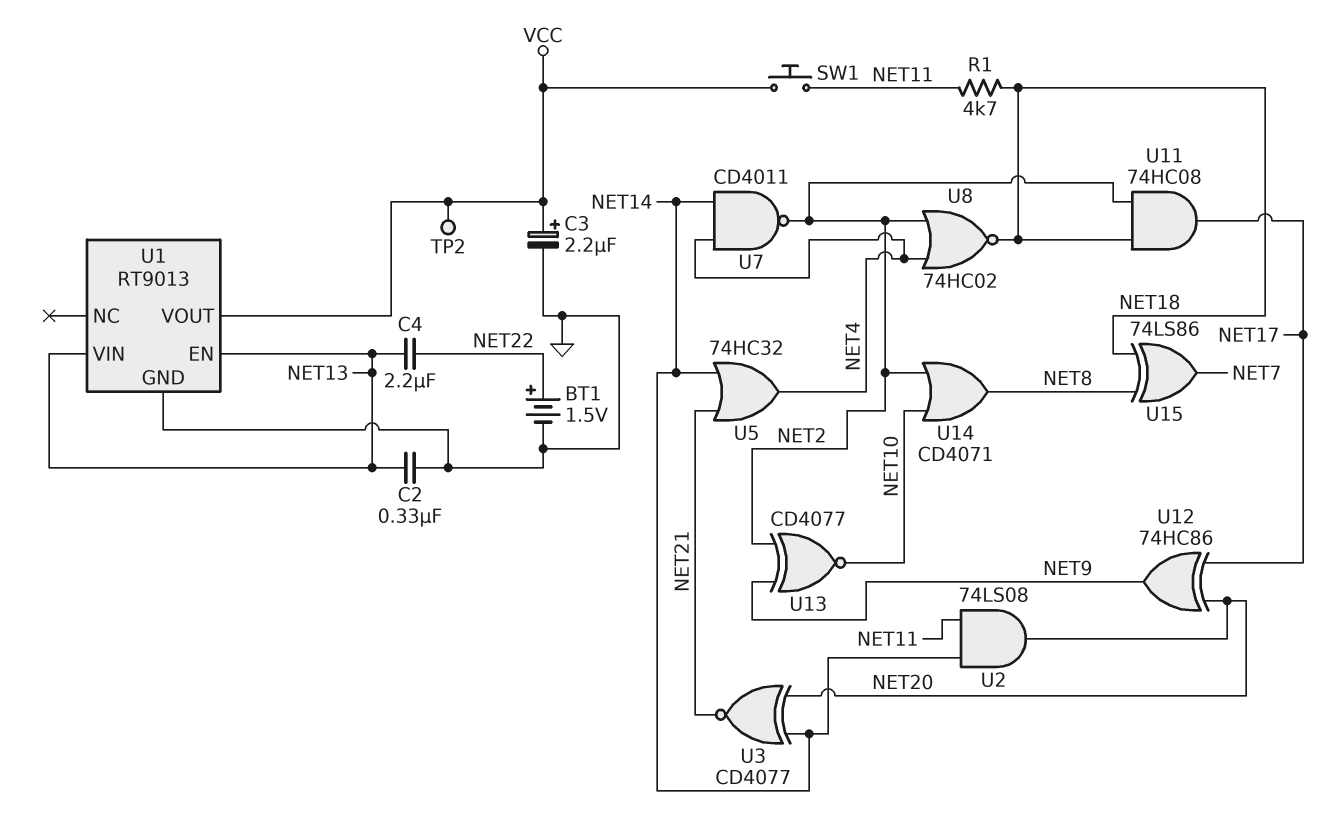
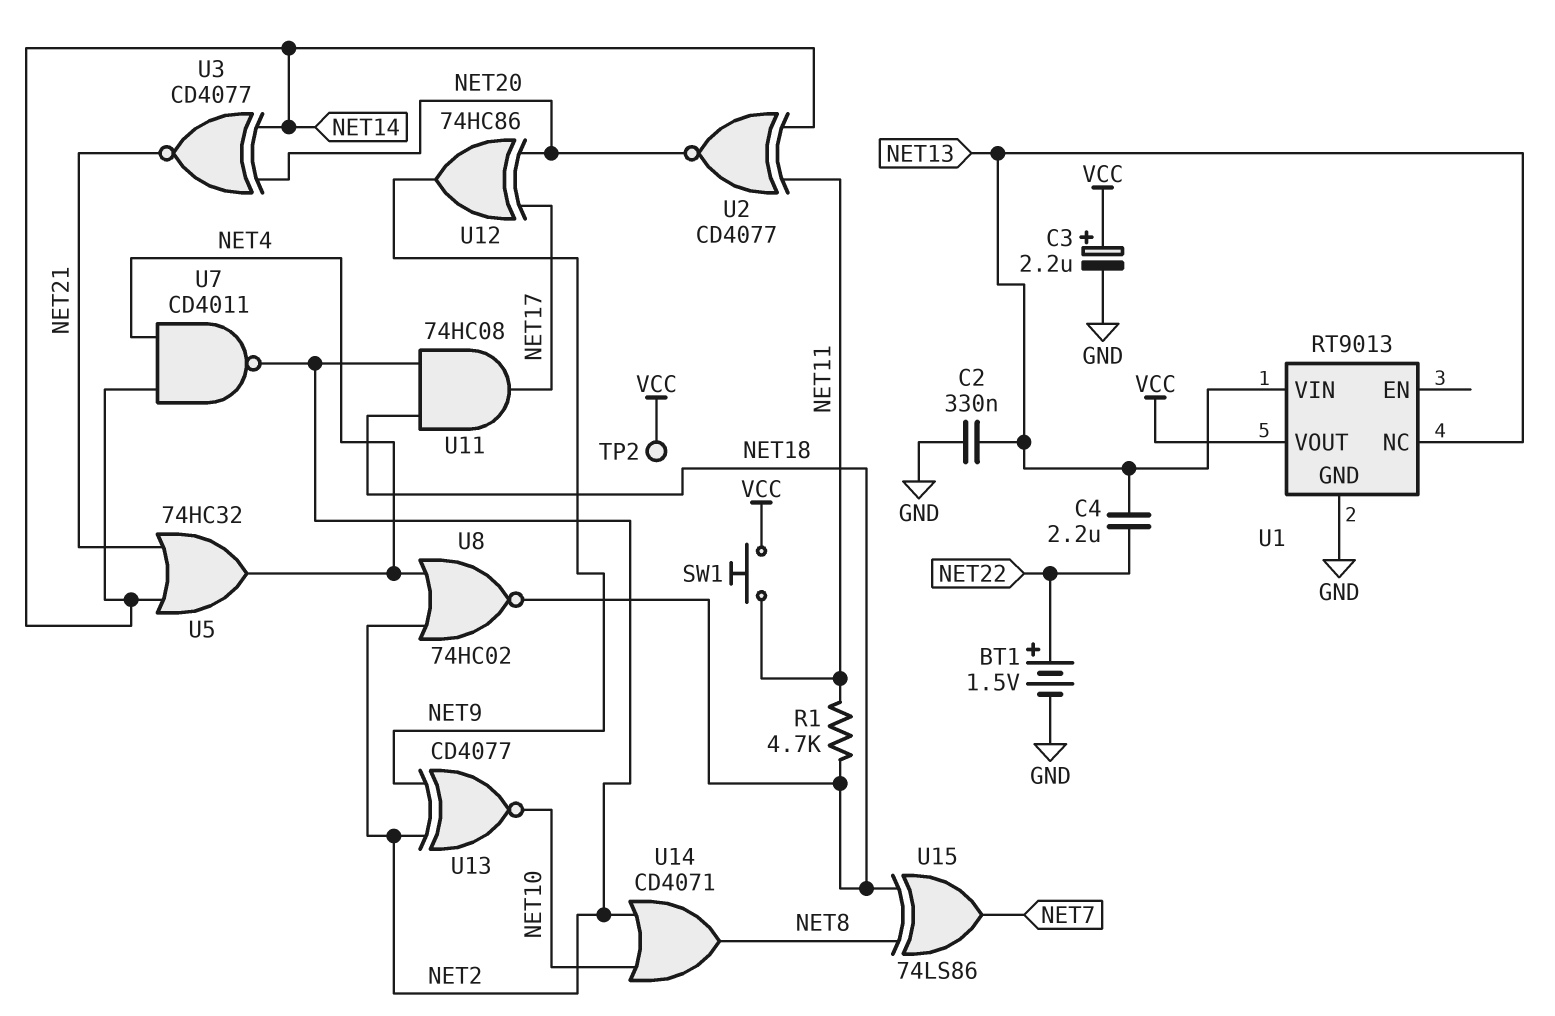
U1 pin EN: NET13 -> none
U1 pin NC: none -> NET13
U2: AND 74LS08 (in NET11, in NET14, out NET20) -> XNOR CD4077 (in NET11, in NET14, out NET20)

